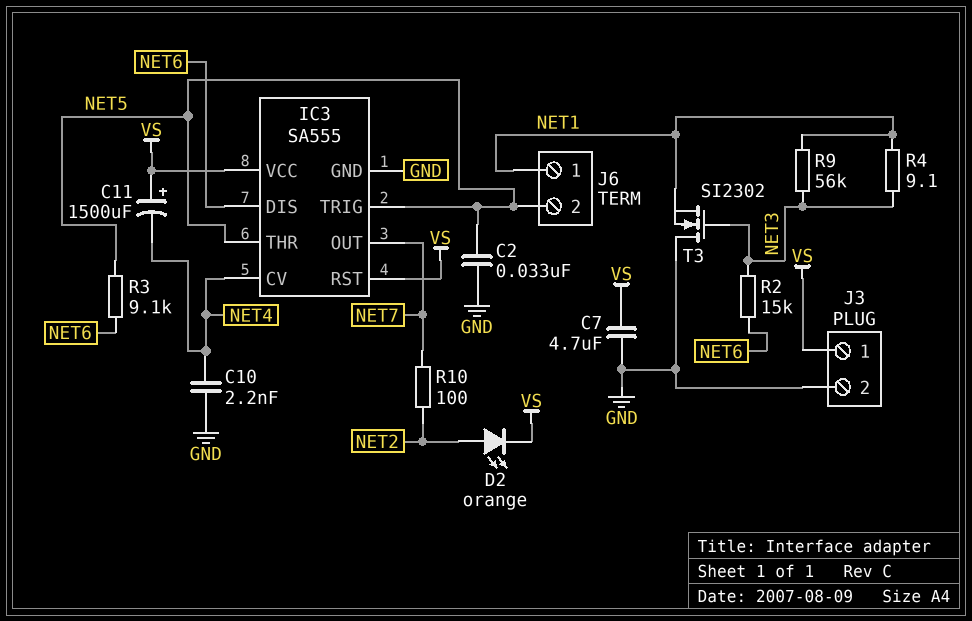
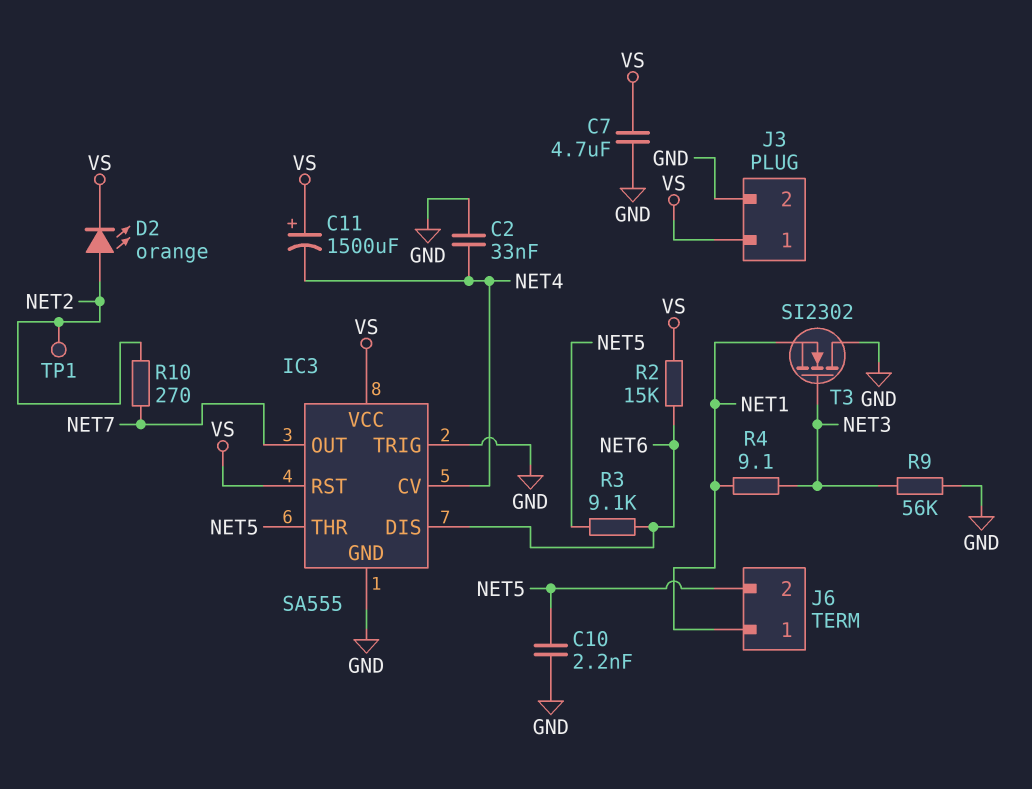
C2: 33nF (GND, NET5) -> 33nF (GND, NET4)
C10: 2.2nF (GND, NET4) -> 2.2nF (GND, NET5)
IC3 pin TRIG: NET5 -> GND
R2: 15k (NET3, NET6) -> 15k (NET6, VS)
R9: 56k (NET1, NET3) -> 56k (GND, NET3)
R10: 100 (NET2, NET7) -> 270 (NET2, NET7)
TP1: none -> test point (NET2)

